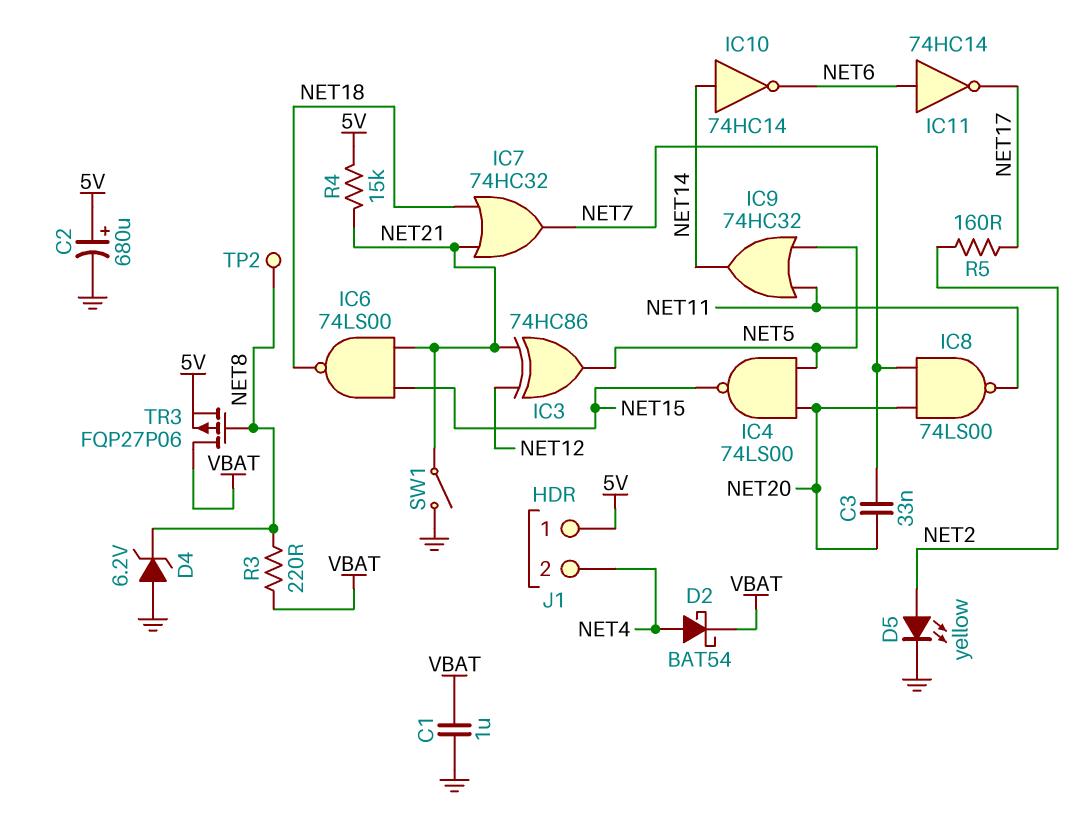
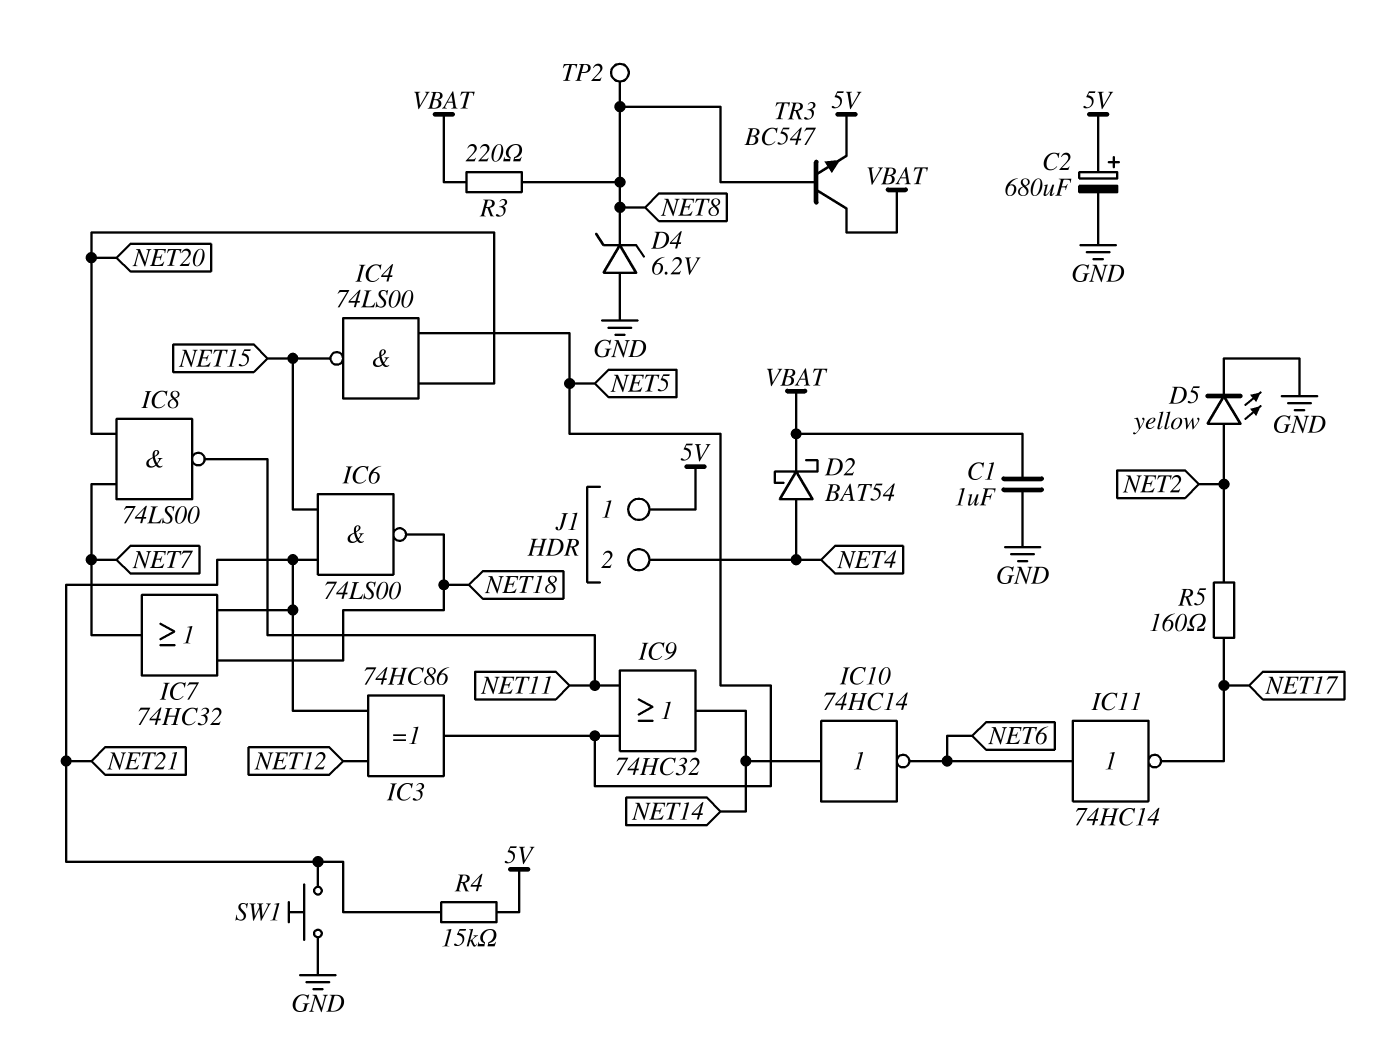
C3: 33nF (NET7, NET20) -> none
SW1: switch (GND, NET21) -> button (GND, NET21)
TR3: PMOS FQP27P06 (G NET8, D VBAT, S 5V) -> NPN BC547 (B NET8, C VBAT, E 5V)

